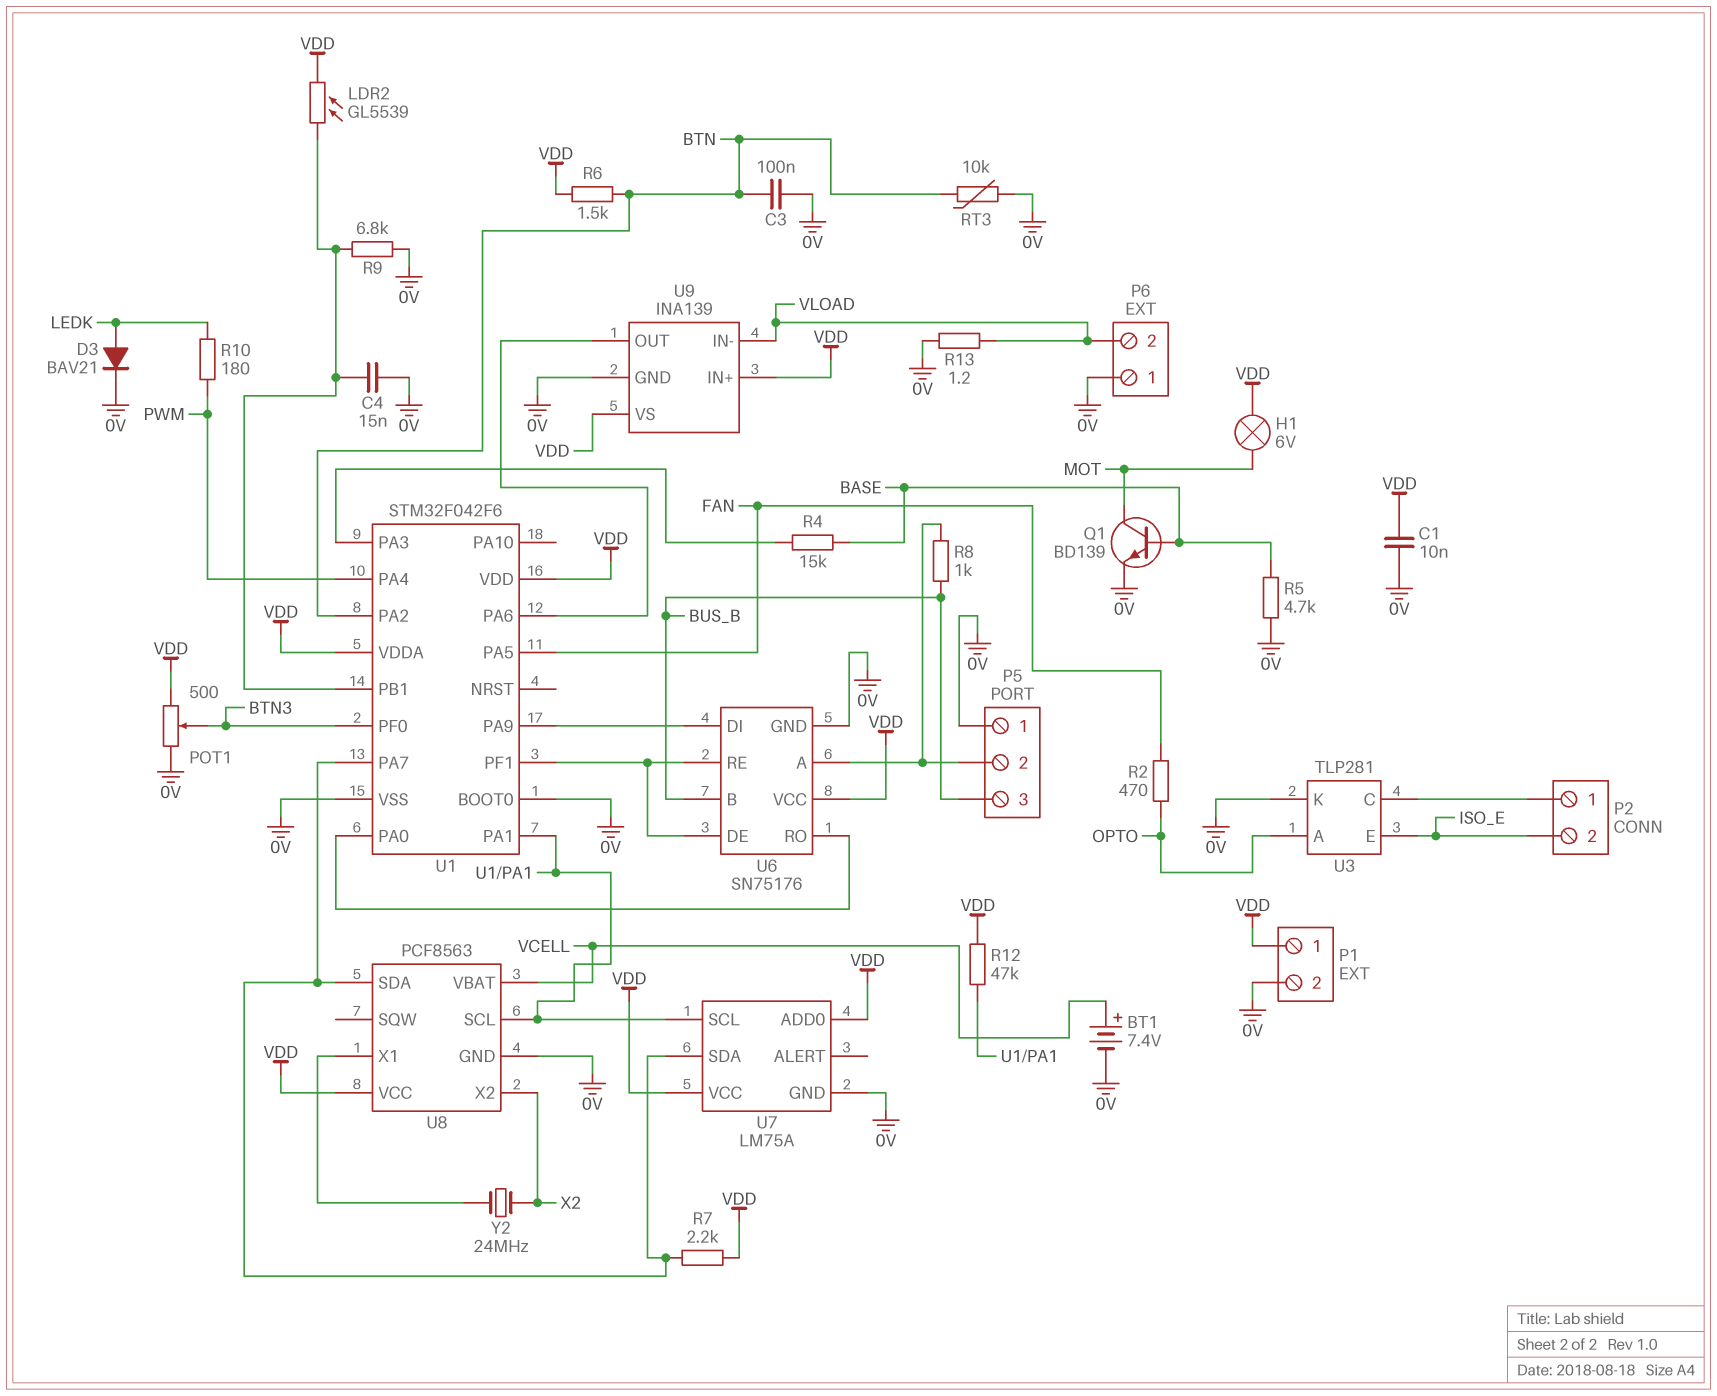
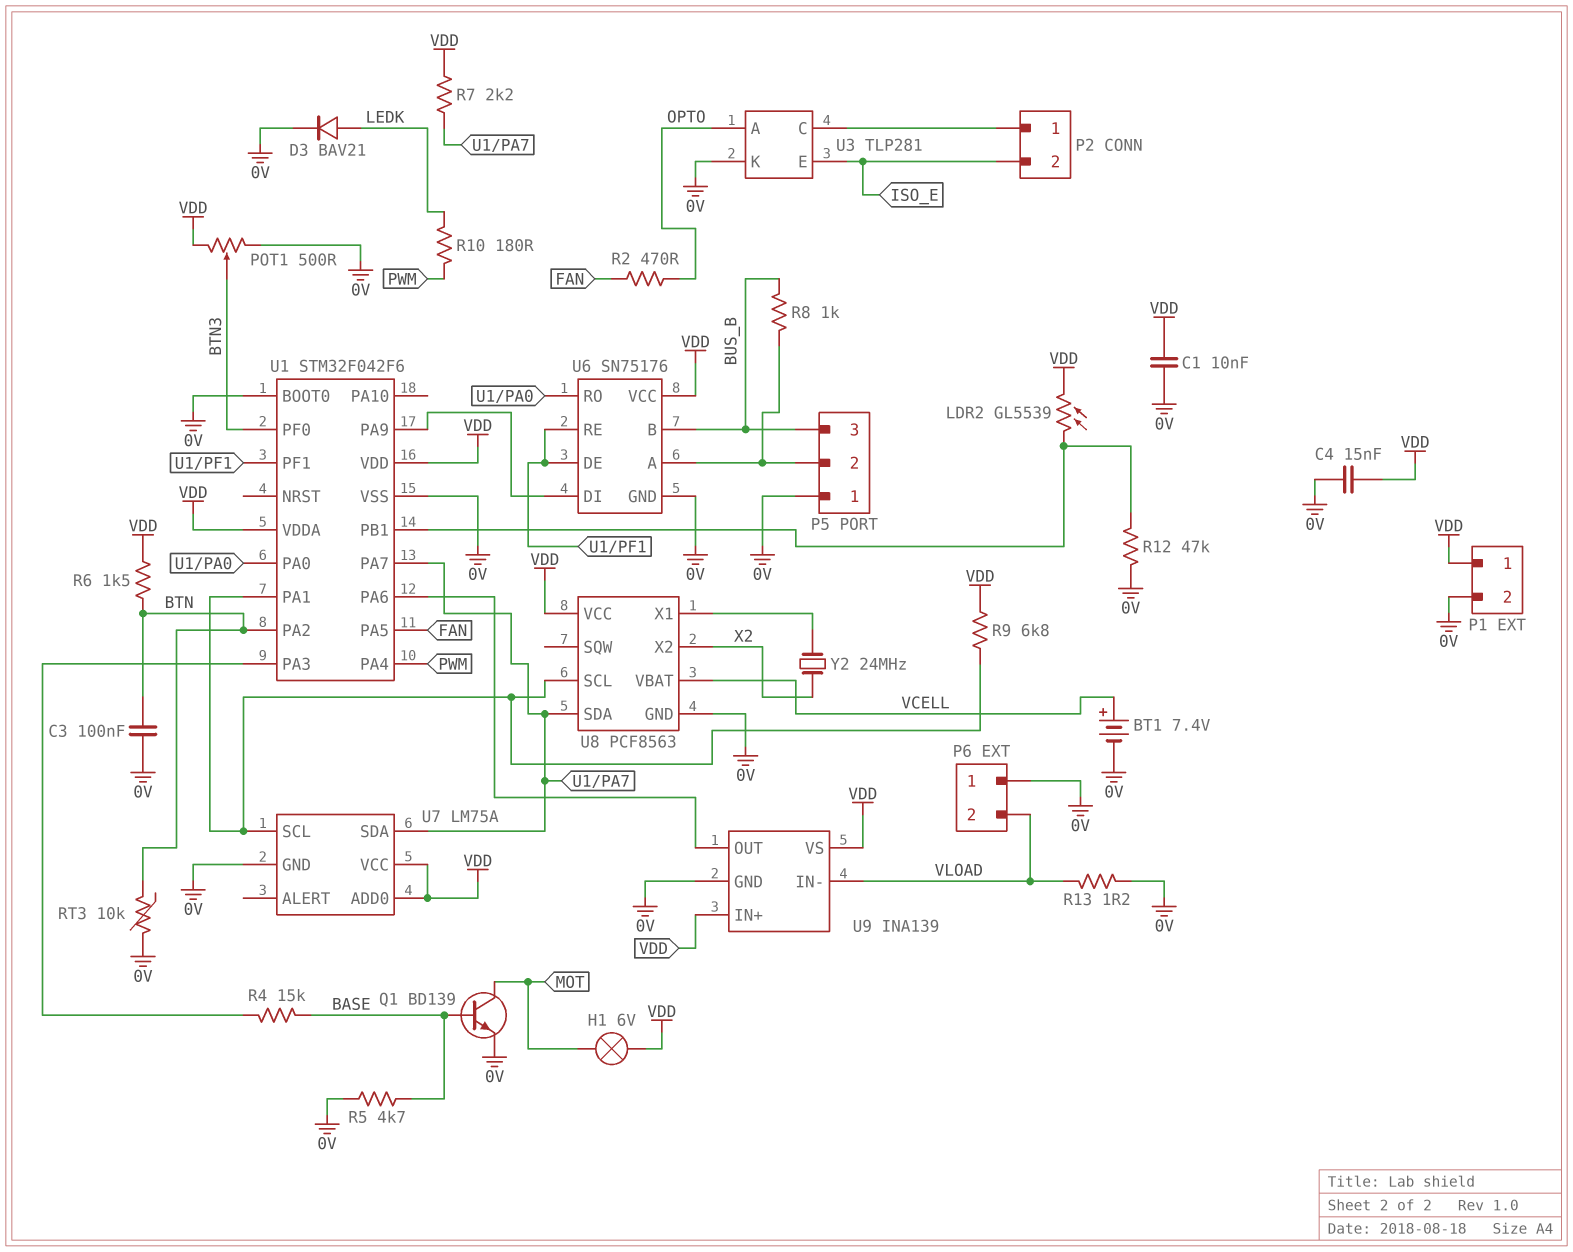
C4: 15nF (0V, U1/PB1) -> 15nF (0V, VDD)
R9: 6.8k (0V, U1/PB1) -> 6.8k (U1/PA1, VDD)
R12: 47k (U1/PA1, VDD) -> 47k (0V, U1/PB1)

